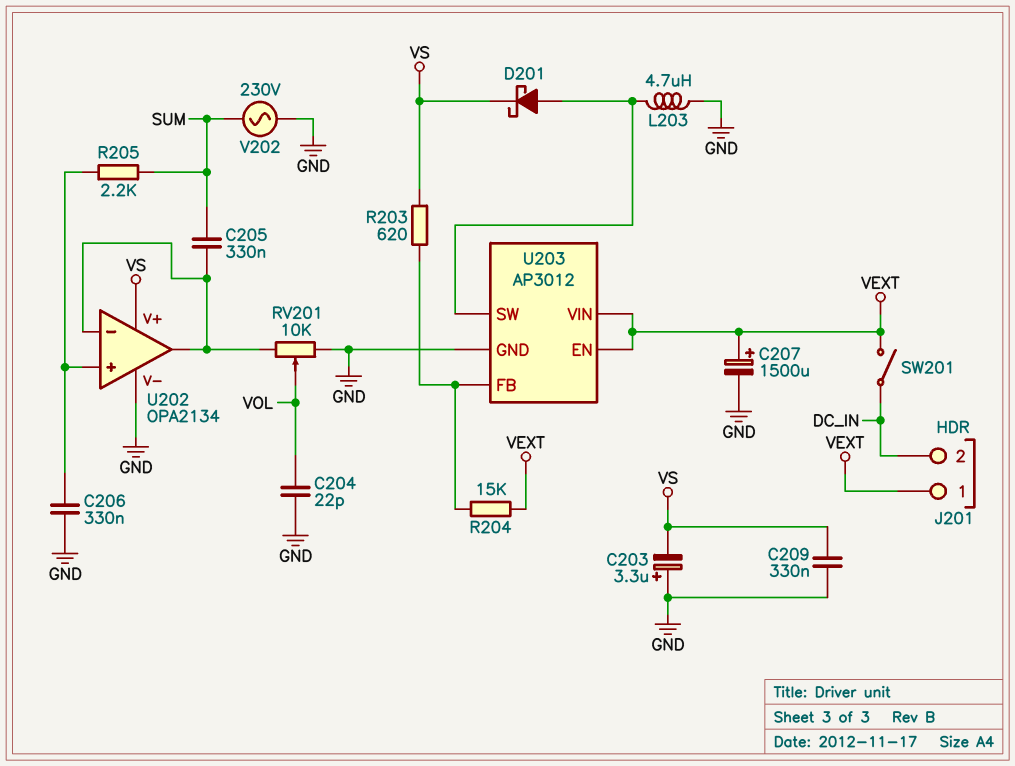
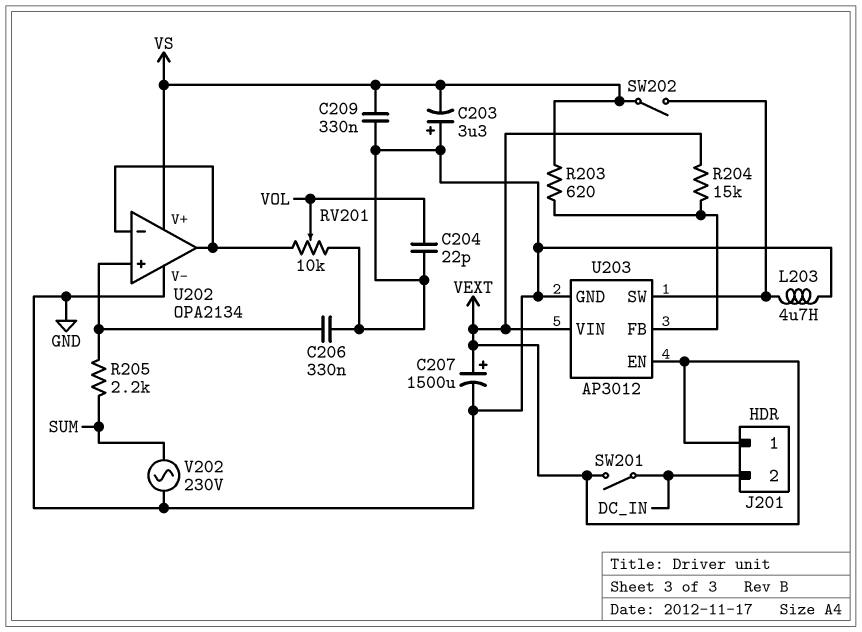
C205: 330nF (SUM, U202/in-) -> none
D201: schottky (A U203/SW, K VS) -> none
SW202: none -> switch (U203/SW, VS)

